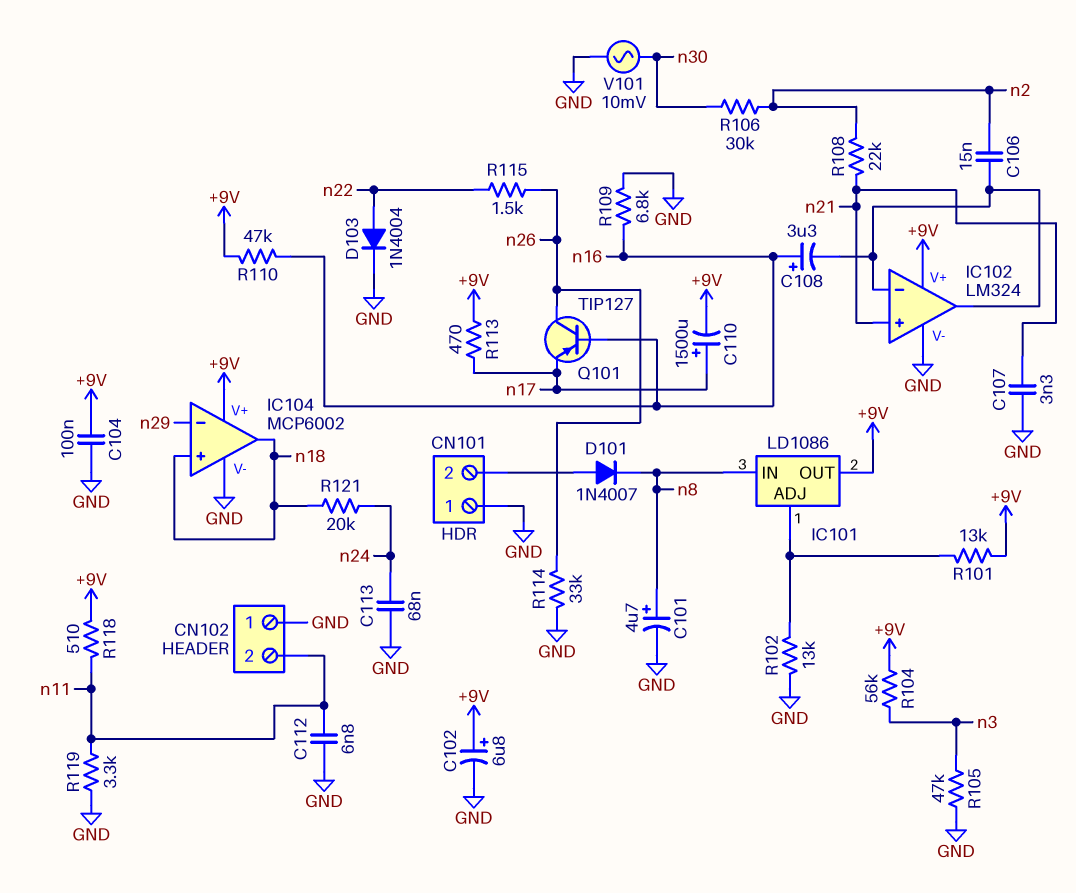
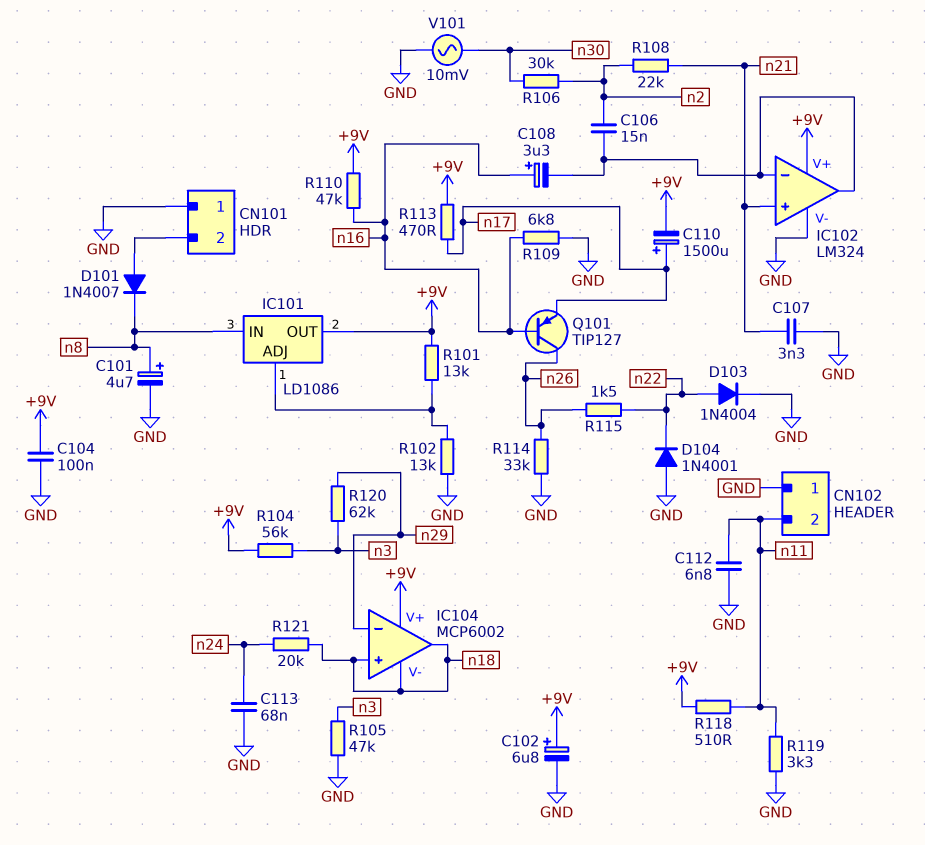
D104: none -> diode 1N4001 (A GND, K n22)
IC104 pin V-: GND -> n18
R120: none -> 62k (n3, n29)

